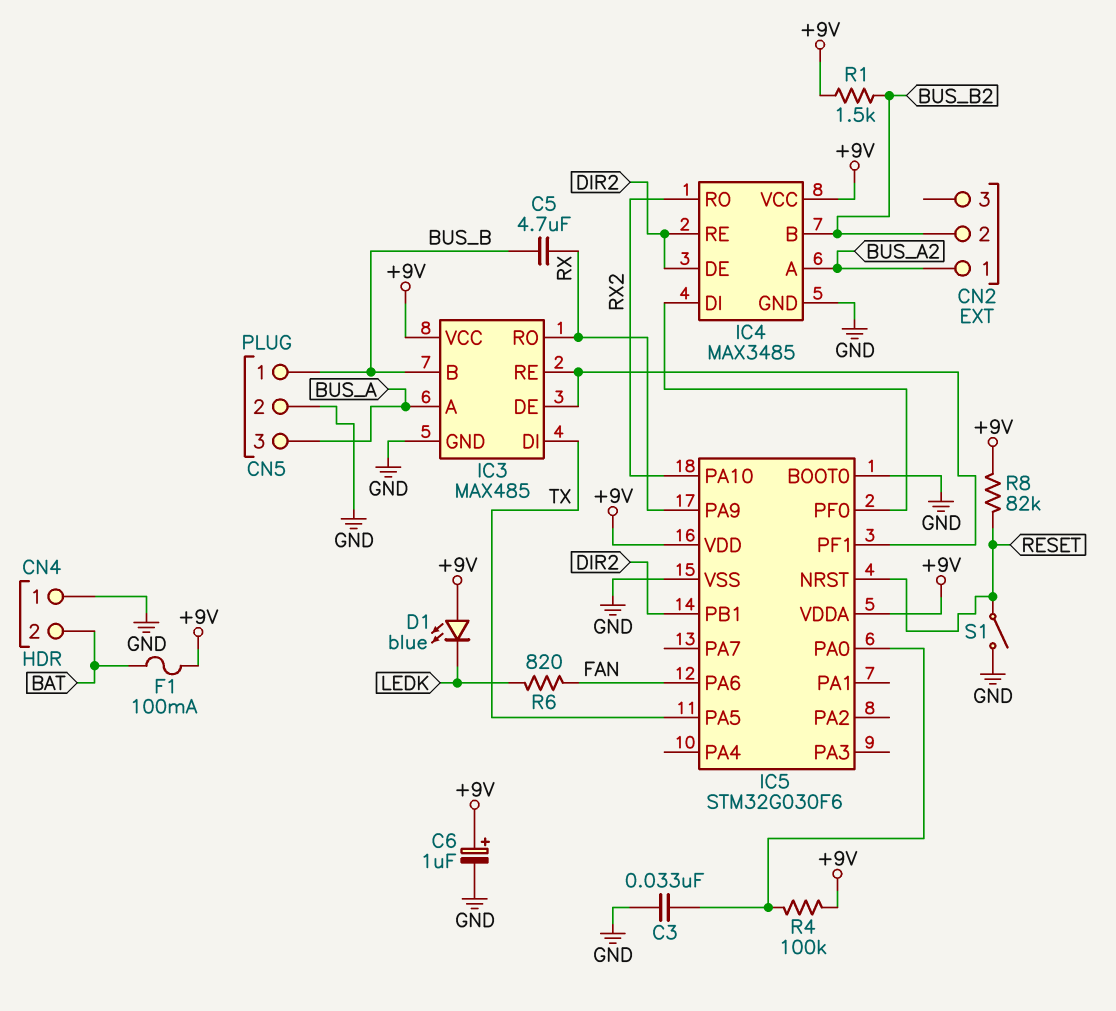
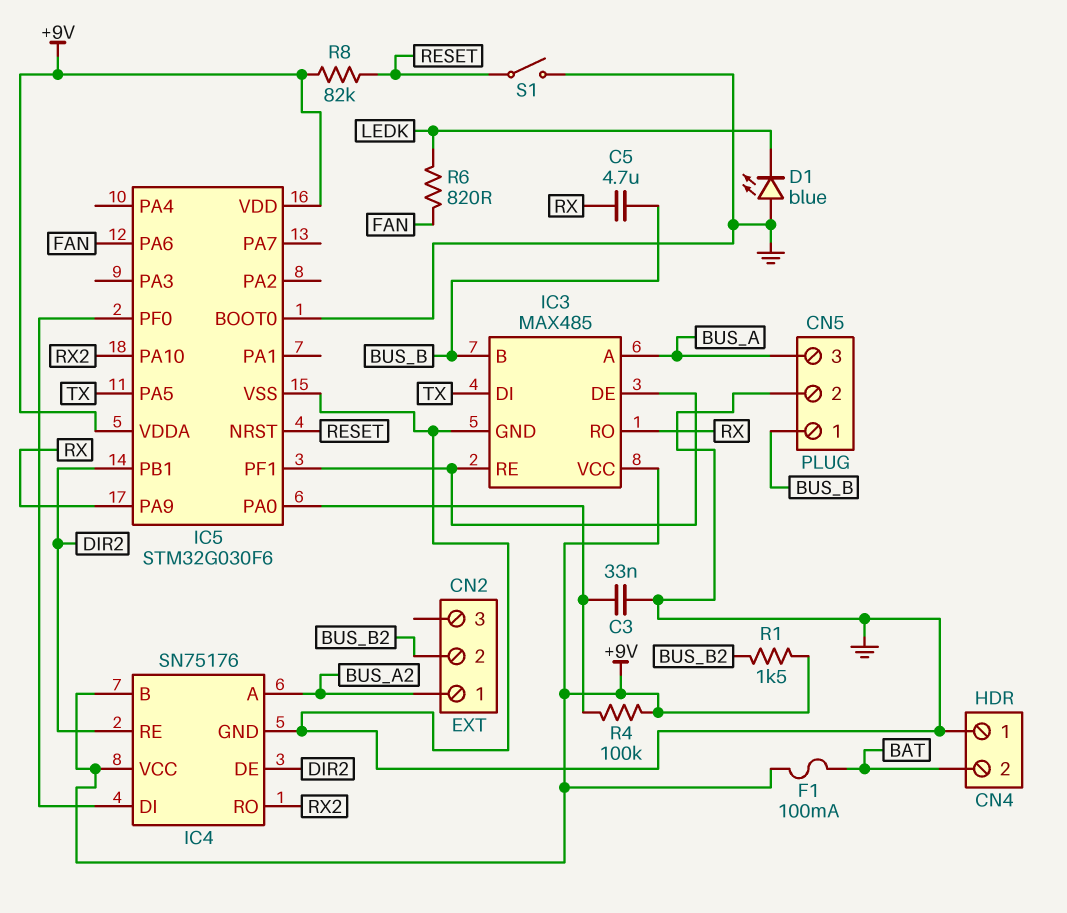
C6: 1uF (plus +9V, minus GND) -> none
D1: LED blue (A +9V, K LEDK) -> LED blue (A GND, K LEDK)
IC4: MAX3485 -> SN75176
IC4 pin B: BUS_B2 -> +9V

